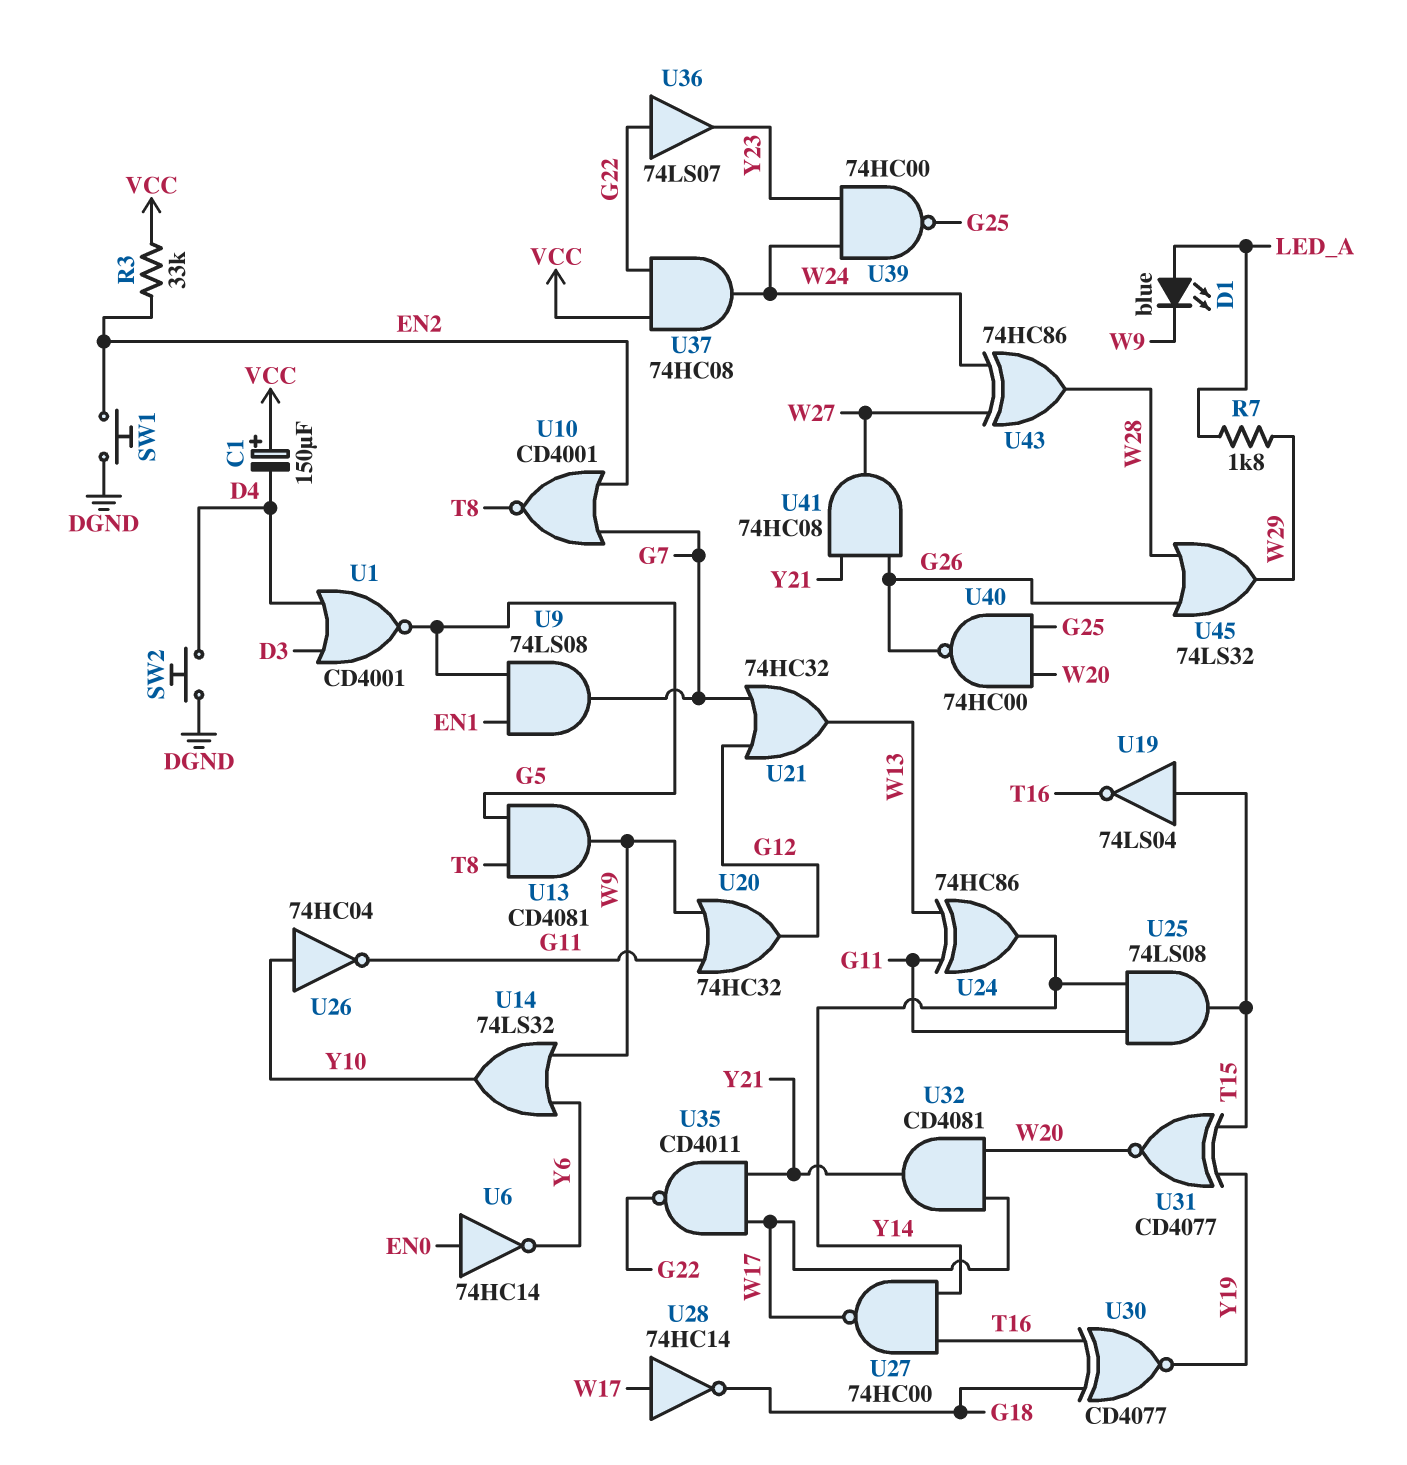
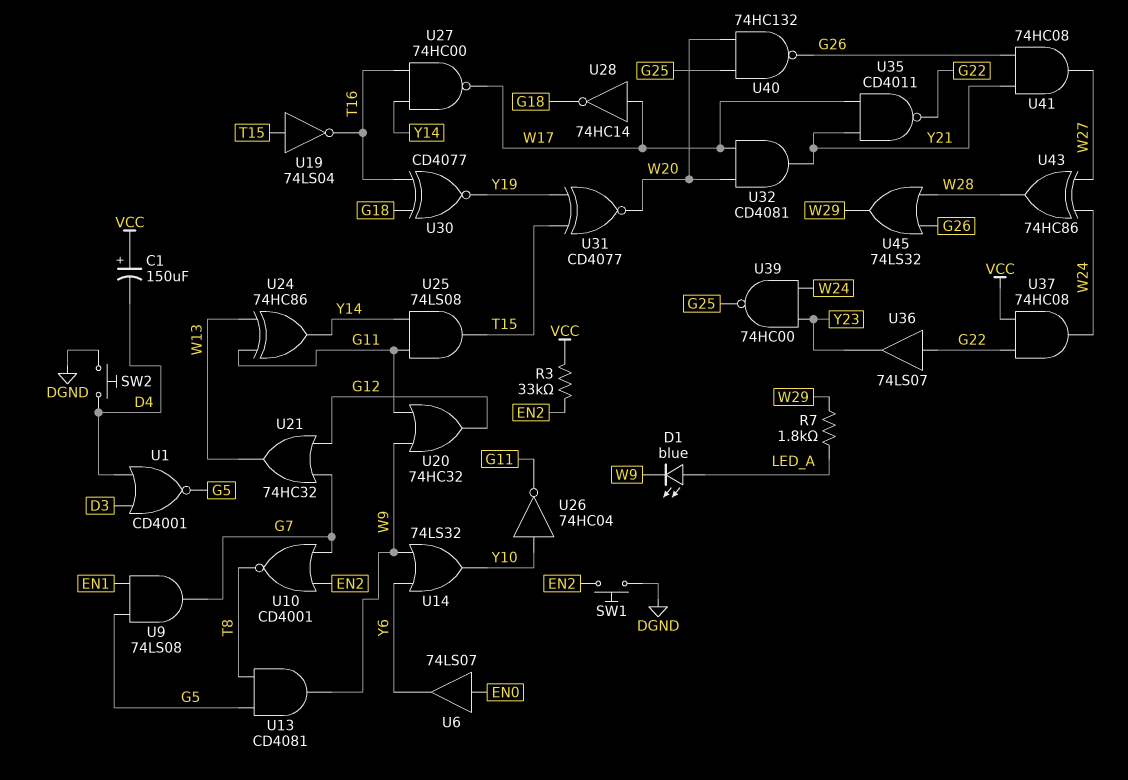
U6: NOT 74HC14 (in EN0, out Y6) -> buffer 74LS07 (in EN0, out Y6)
U40: NAND 74HC00 (in G25, in W20, out G26) -> NAND 74HC132 (in G25, in W20, out G26)

